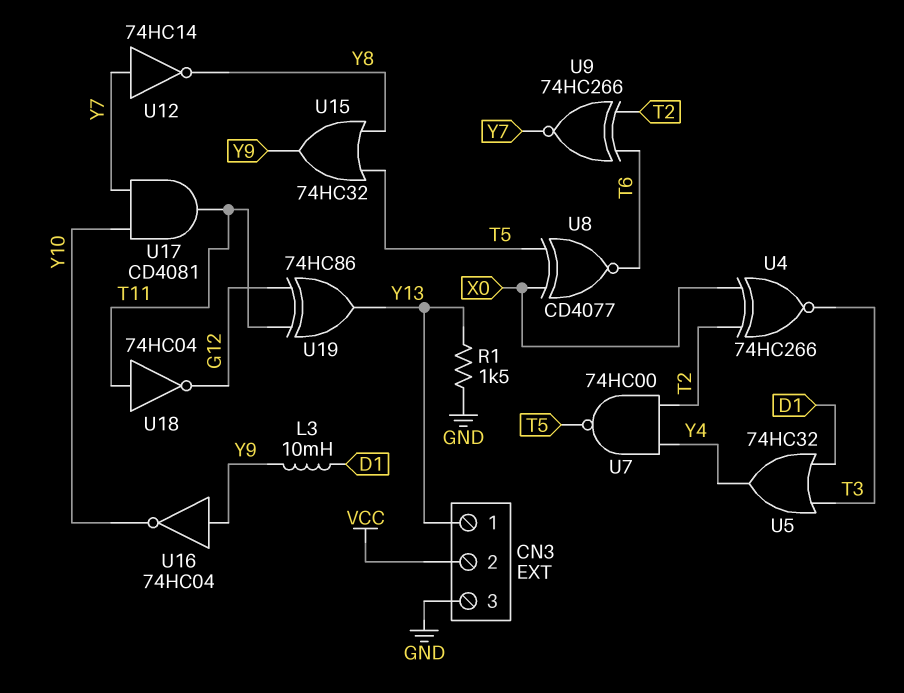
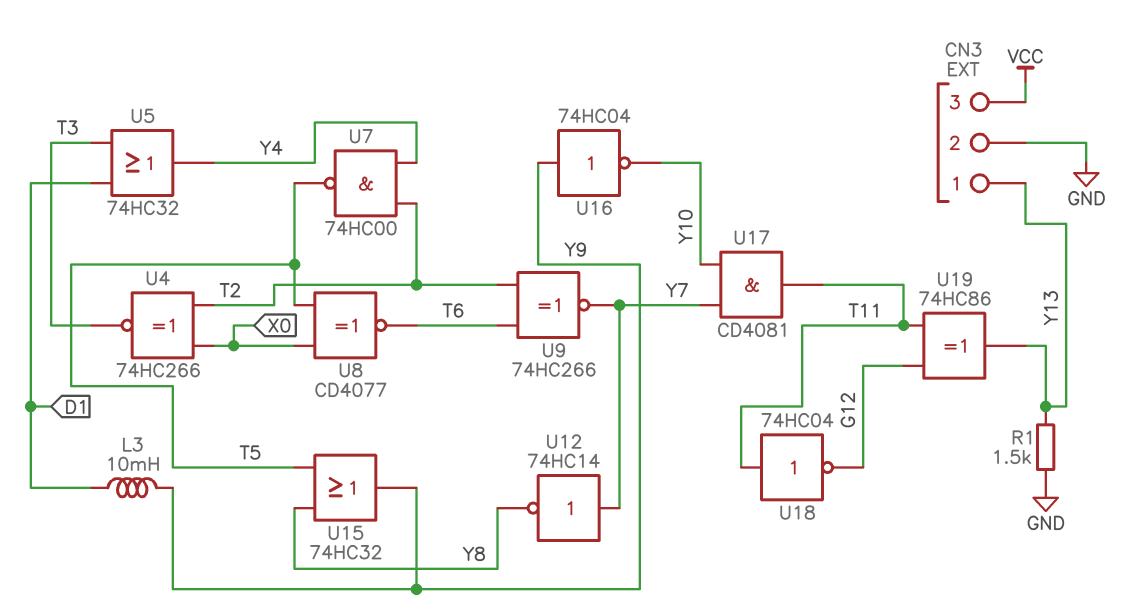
CN3 pin 2: VCC -> GND
CN3 pin 3: GND -> VCC

